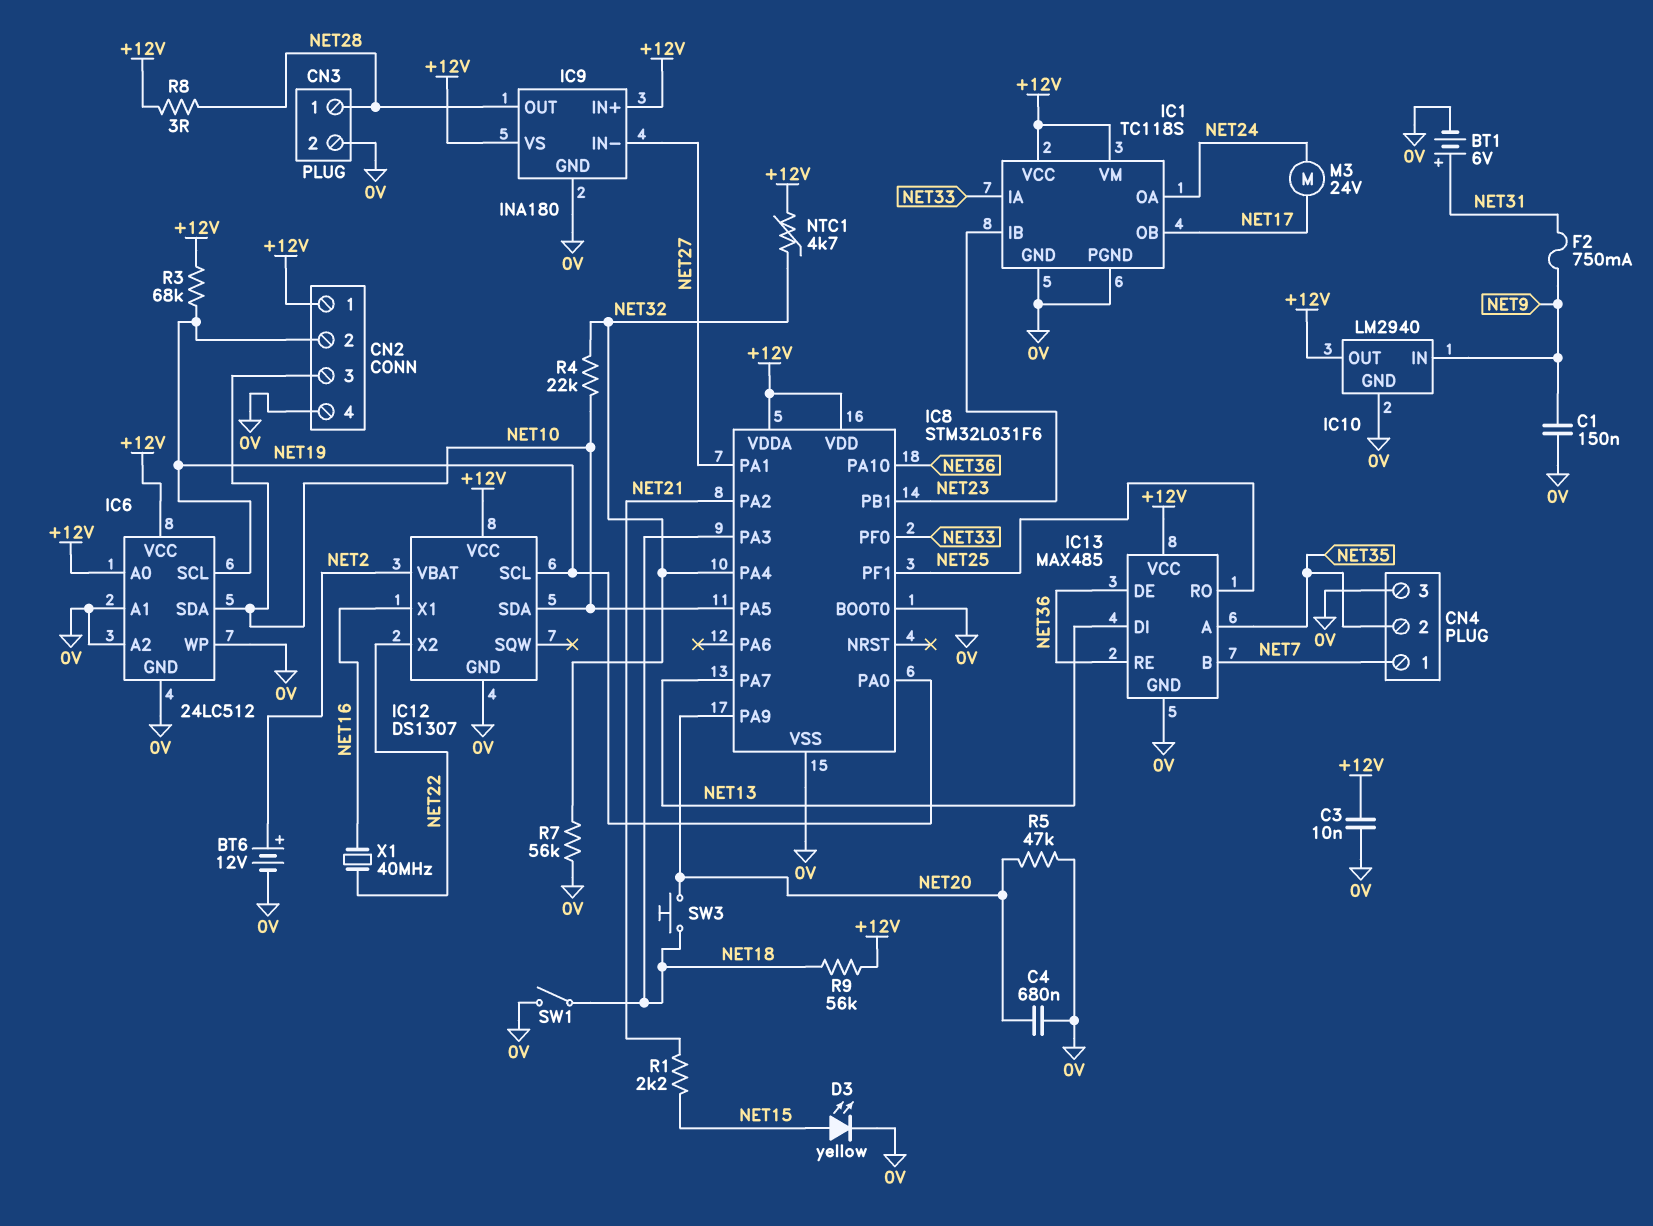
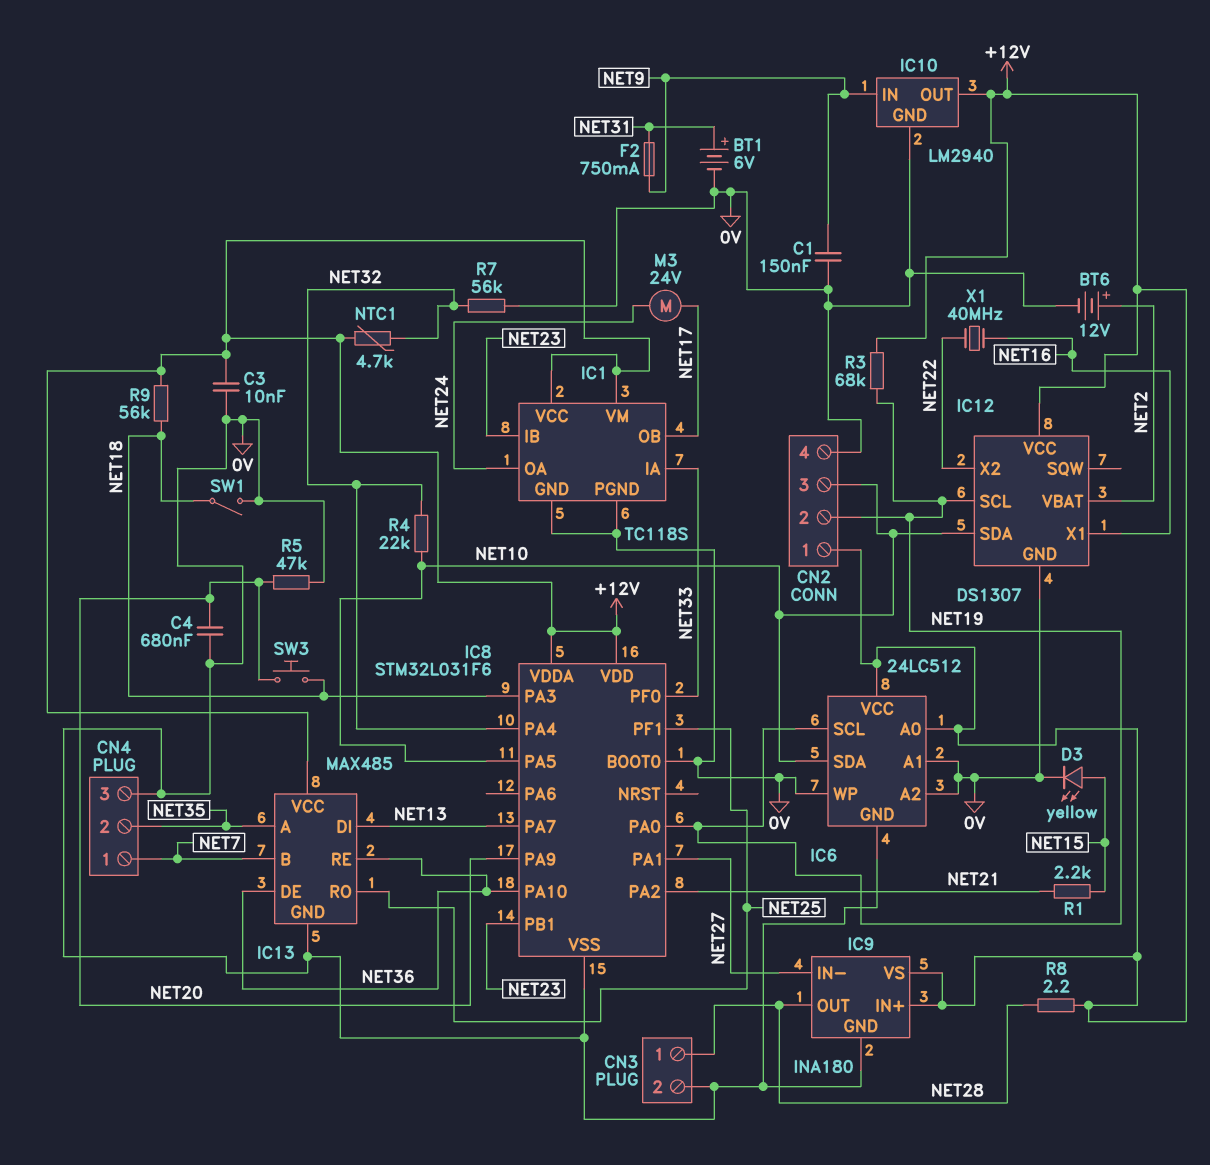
R8: 3 (+12V, NET28) -> 2.2 (+12V, NET28)

